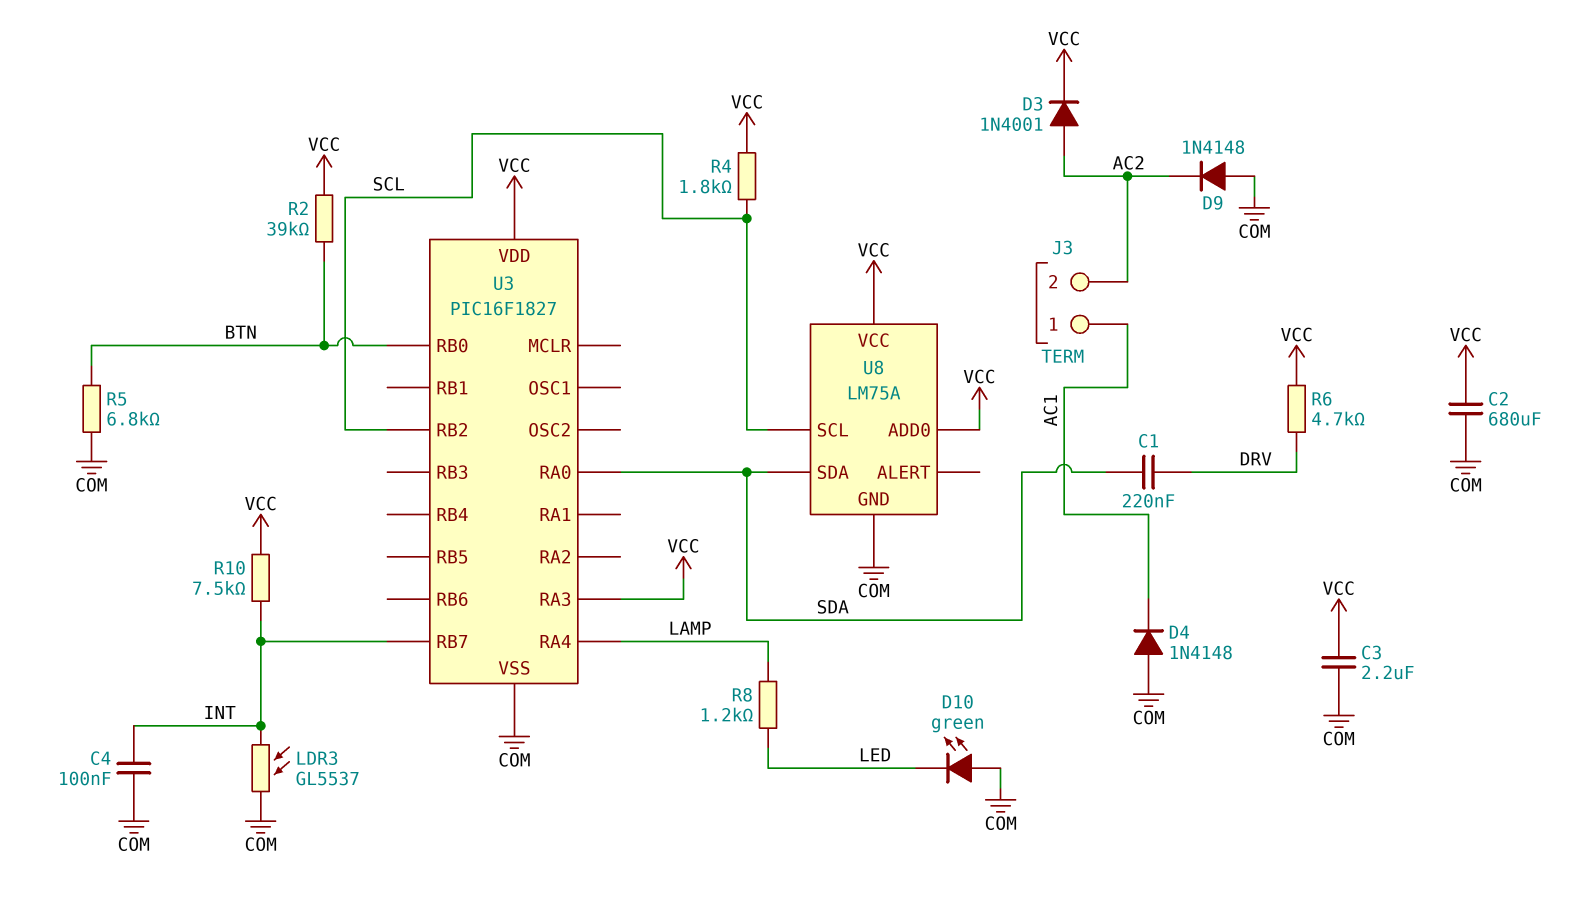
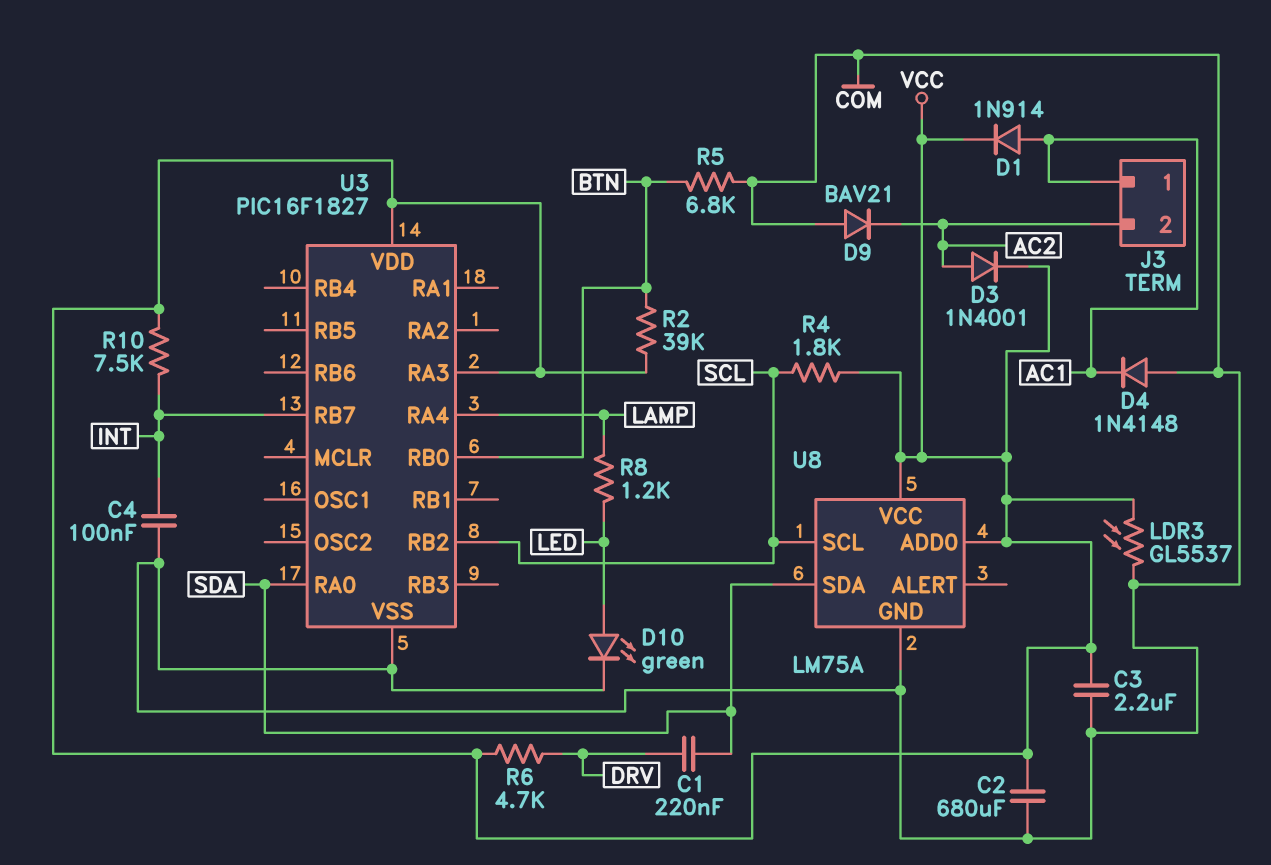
D1: none -> diode 1N914 (A AC1, K VCC)
D9: diode 1N4148 (A COM, K AC2) -> diode BAV21 (A COM, K AC2)
D10: LED green (A COM, K LED) -> LED green (A LED, K COM)
LDR3: GL5537 (COM, INT) -> GL5537 (COM, VCC)

